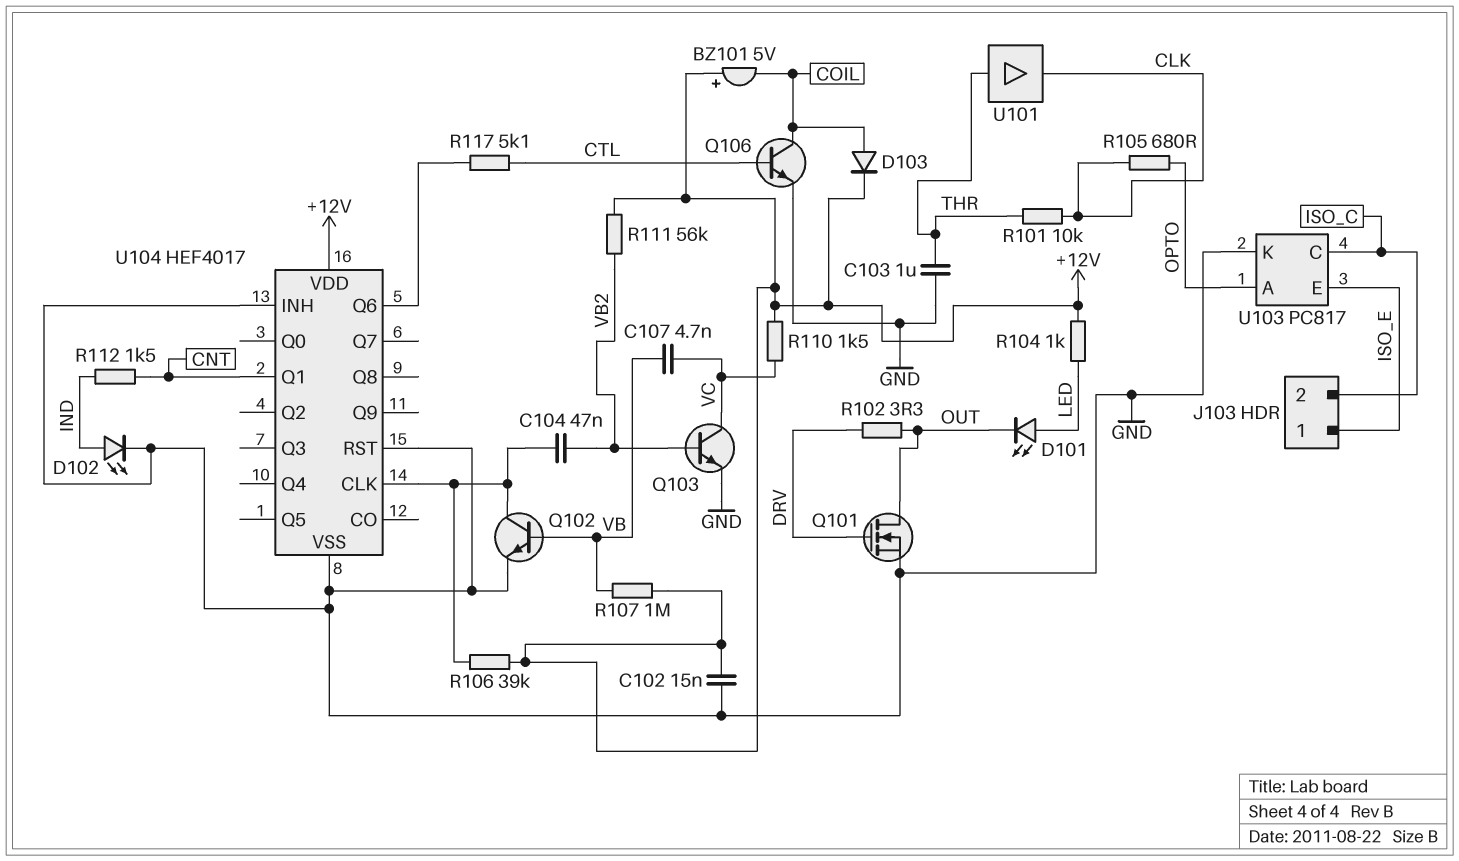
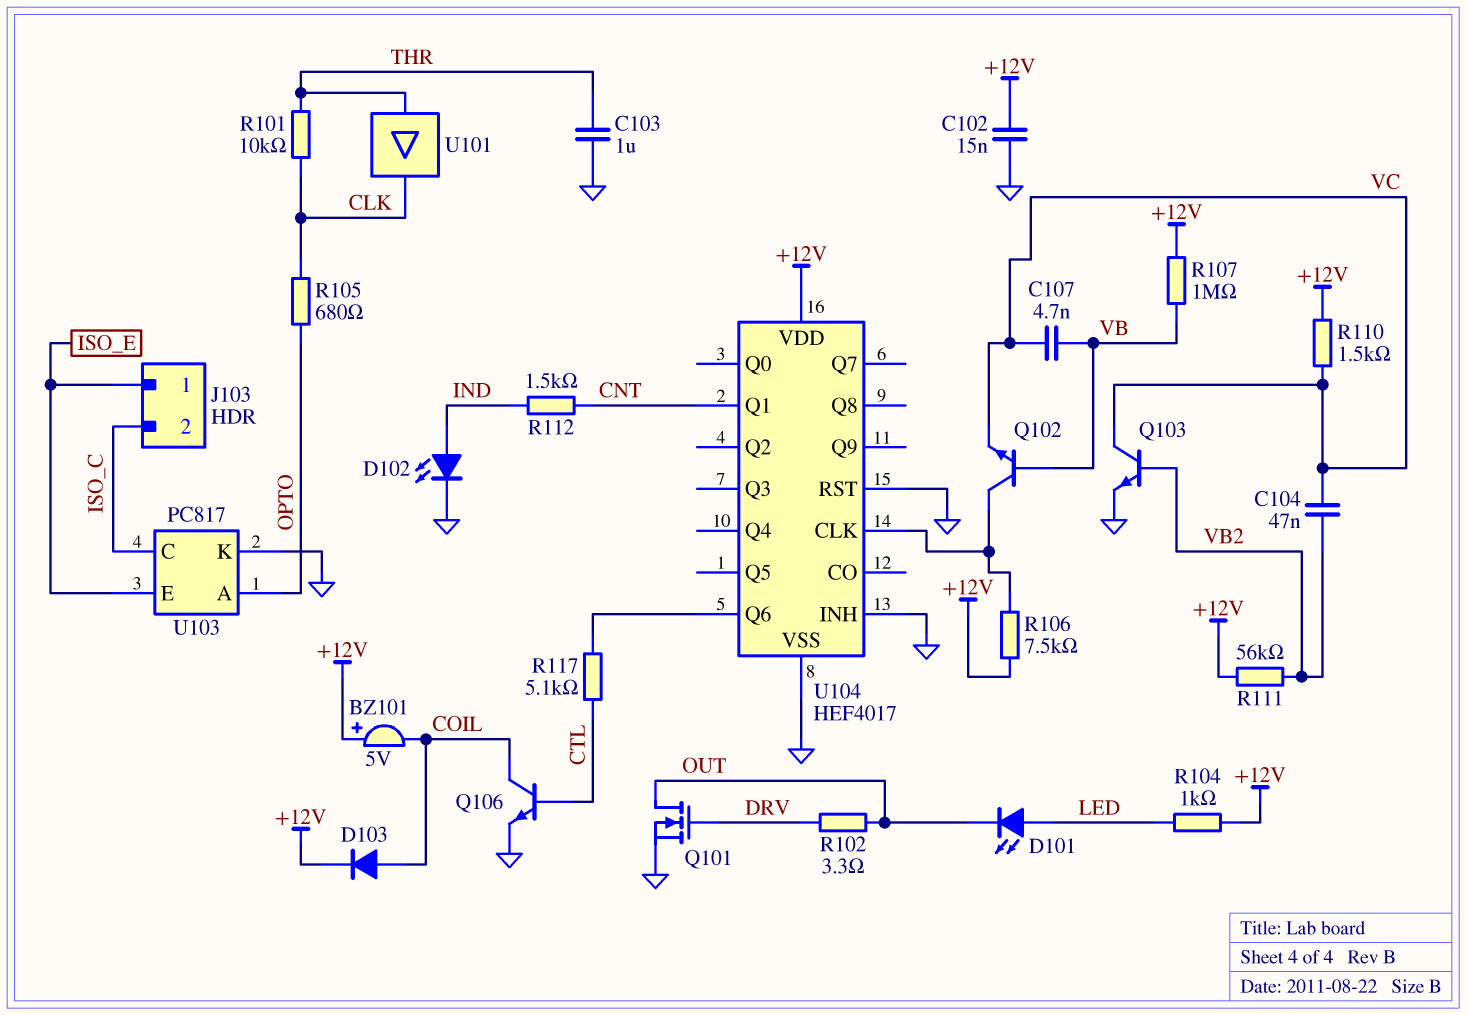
C104: 47nF (U104/CLK, VB2) -> 47nF (VB2, VC)
Q102: NPN (B VB, C U104/CLK, E GND) -> NPN (B VB, C U104/CLK, E VC)
R106: 39k (+12V, U104/CLK) -> 7.5k (+12V, U104/CLK)

